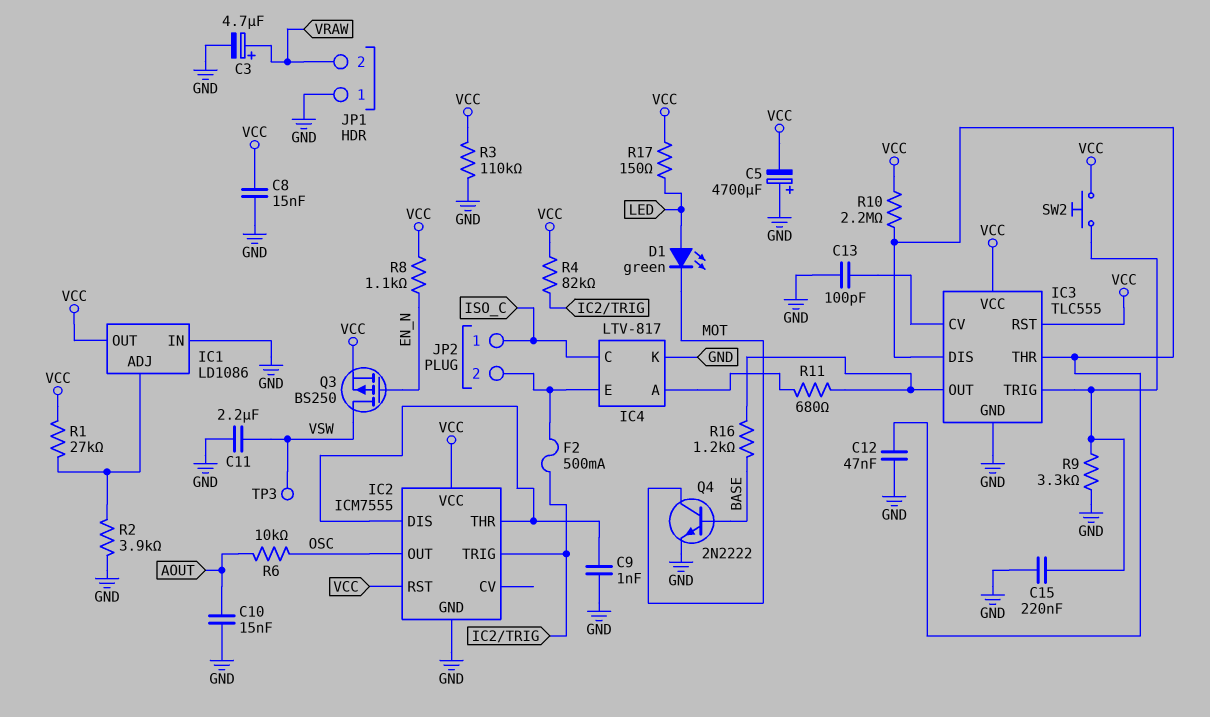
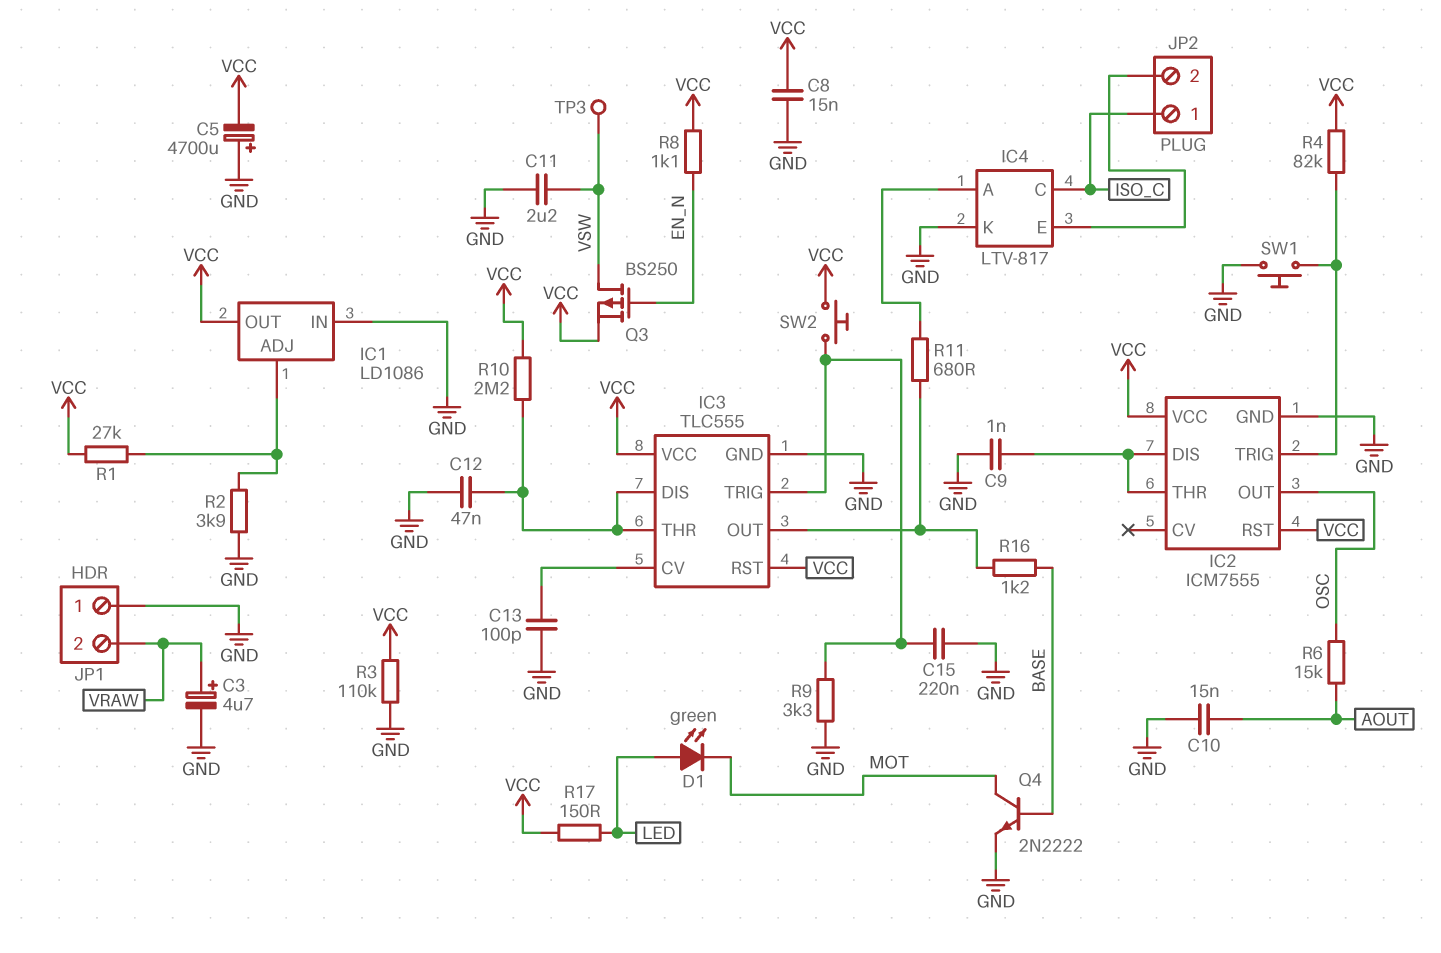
F2: 500mA (IC2/TRIG, IC4/E) -> none
R6: 10k (AOUT, OSC) -> 15k (AOUT, OSC)
SW1: none -> button (GND, IC2/TRIG)

